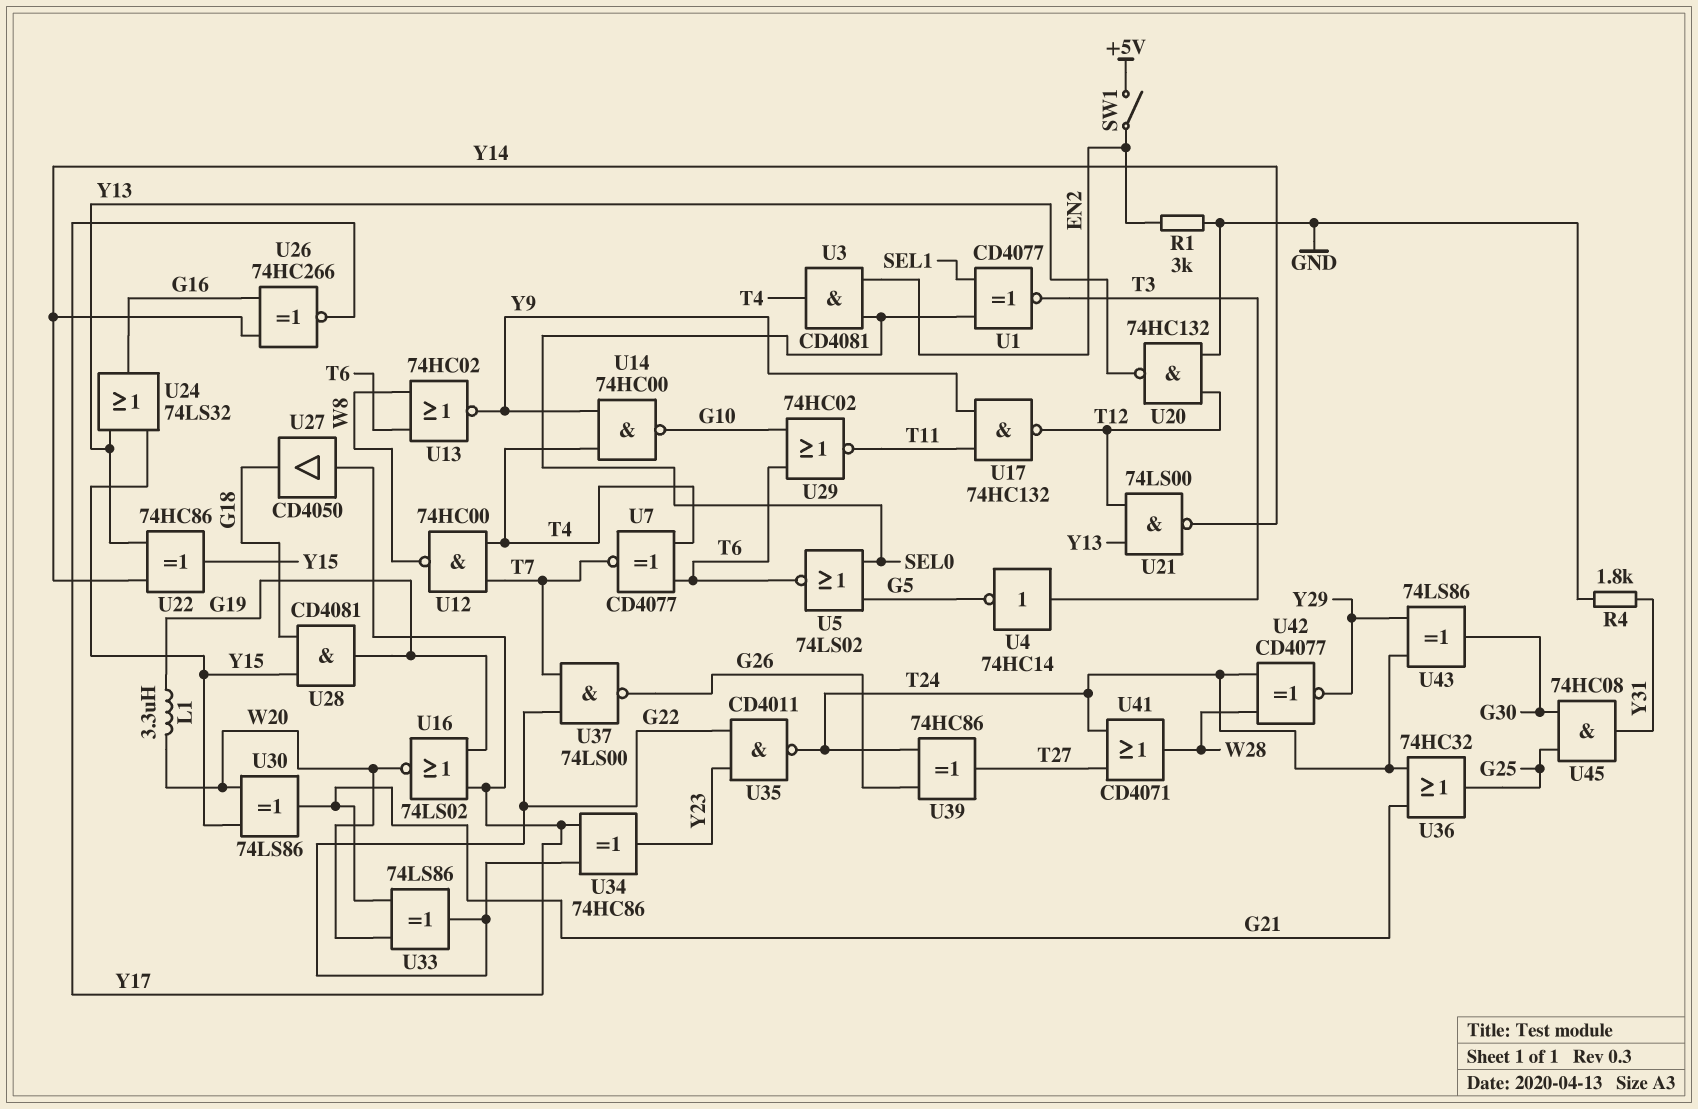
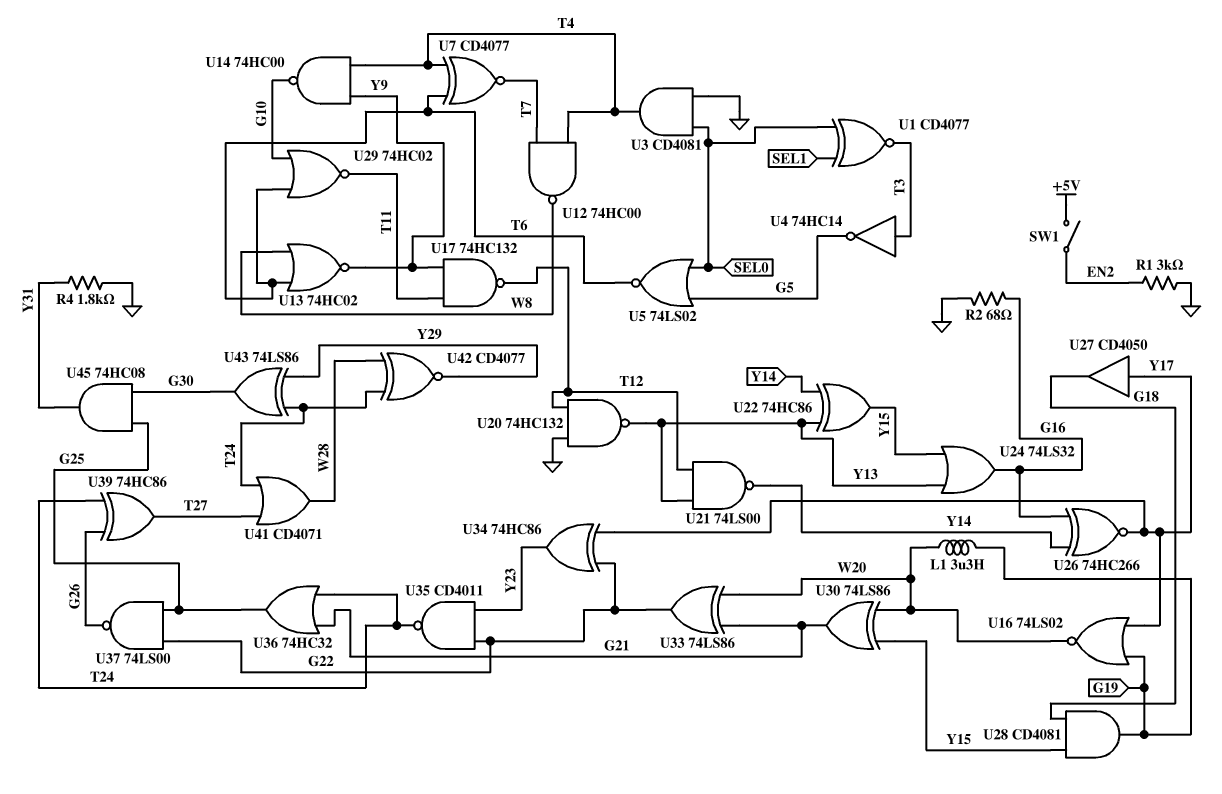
R2: none -> 68 (G16, GND)
U3: AND CD4081 (in EN2, in SEL0, out T4) -> AND CD4081 (in GND, in SEL0, out T4)
U37: NAND 74LS00 (in G22, in T7, out G26) -> NAND 74LS00 (in G22, in G25, out G26)

